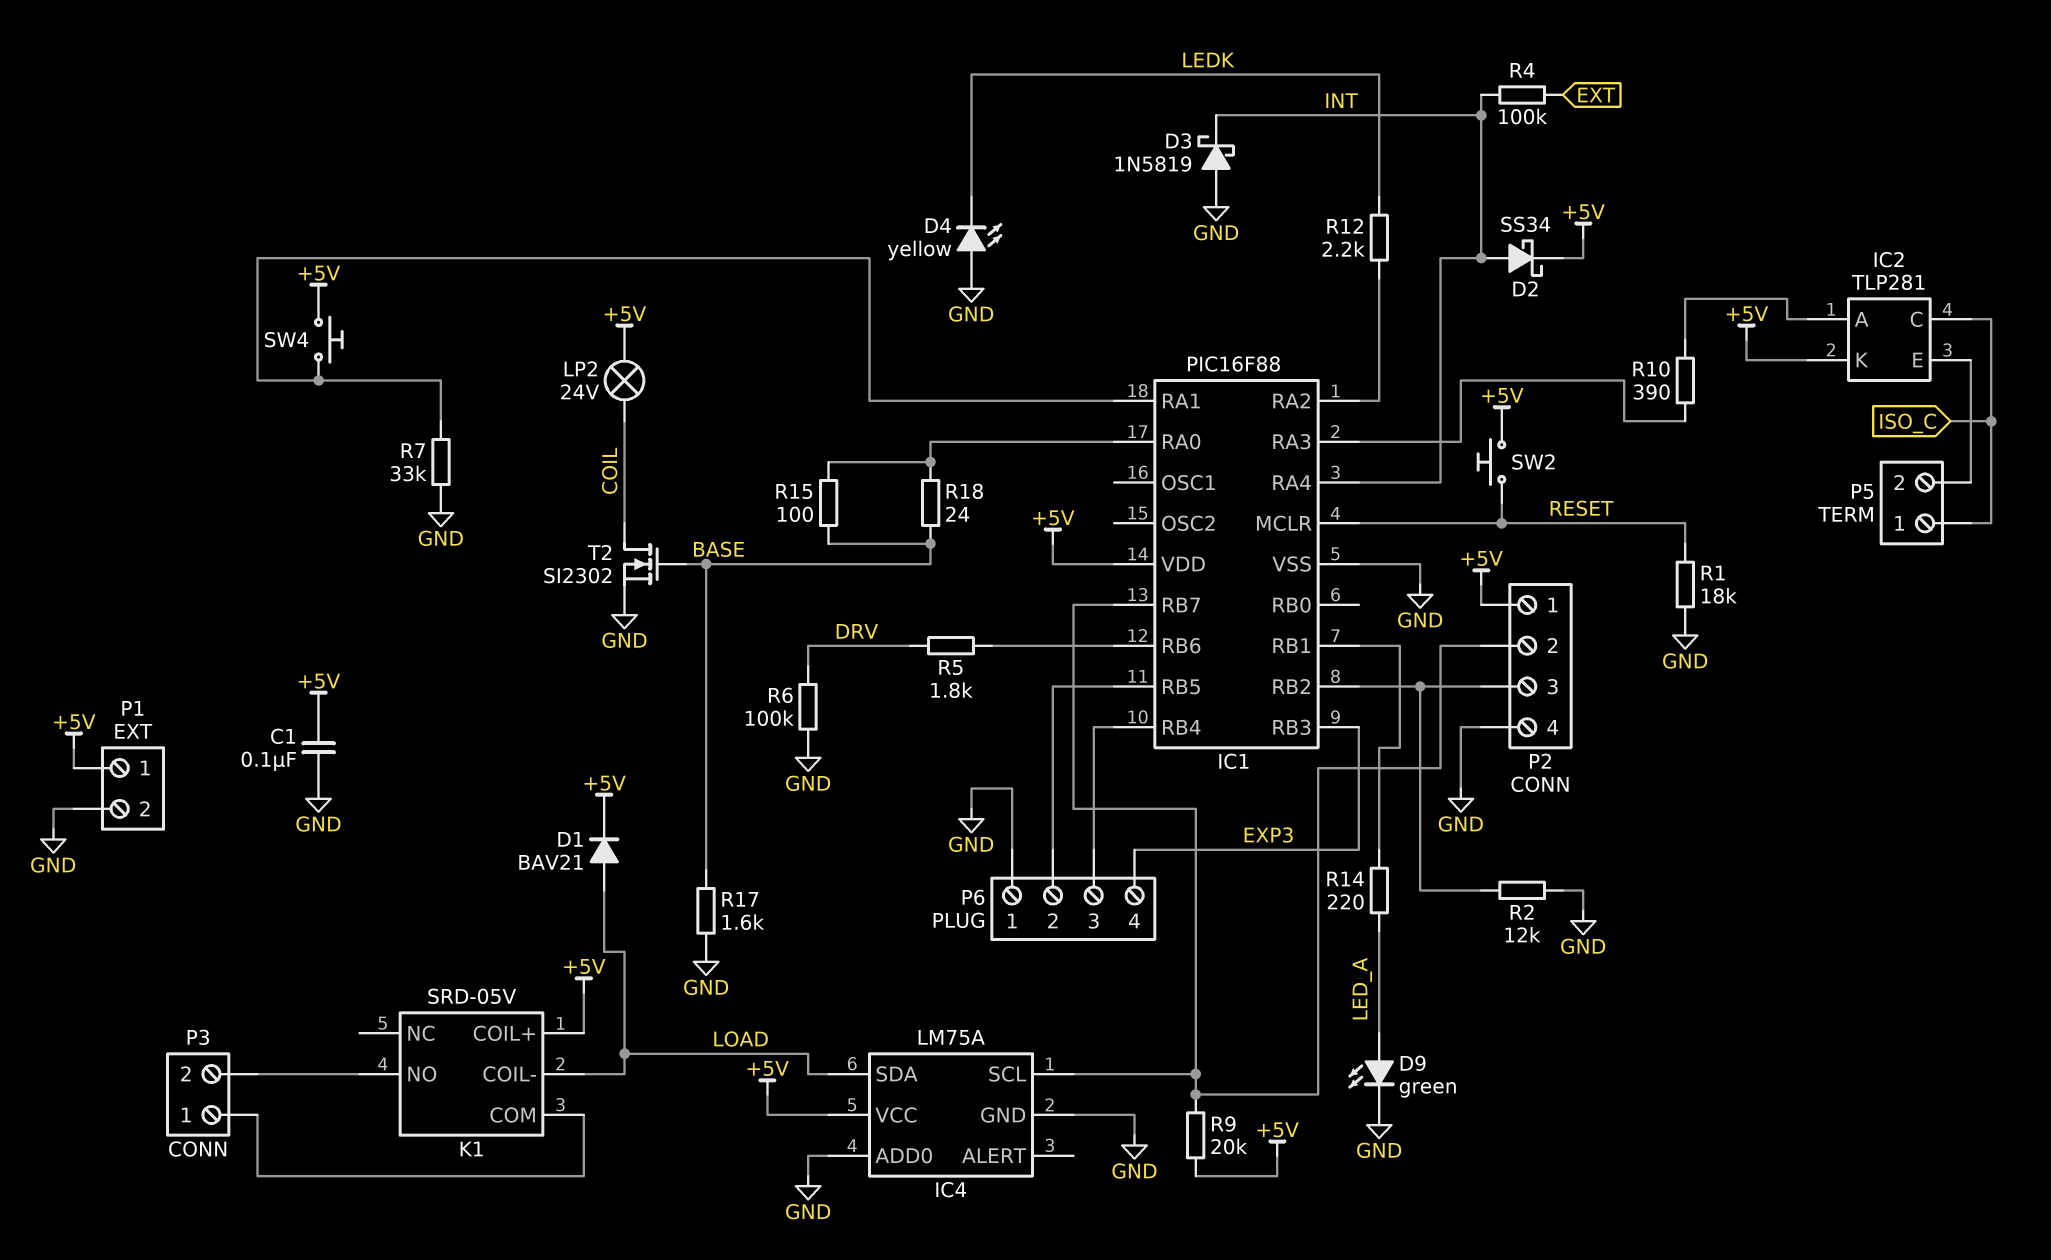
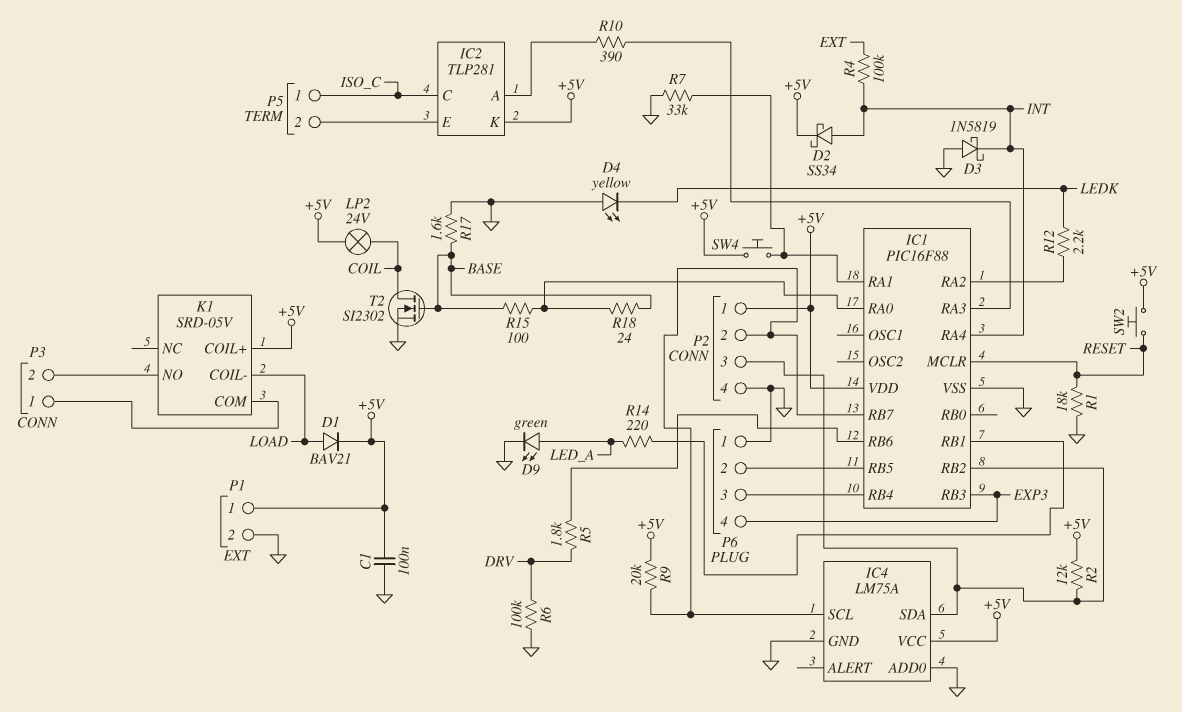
IC4 pin SDA: LOAD -> IC1/RB2
R2: 12k (GND, IC1/RB2) -> 12k (+5V, IC1/RB2)

